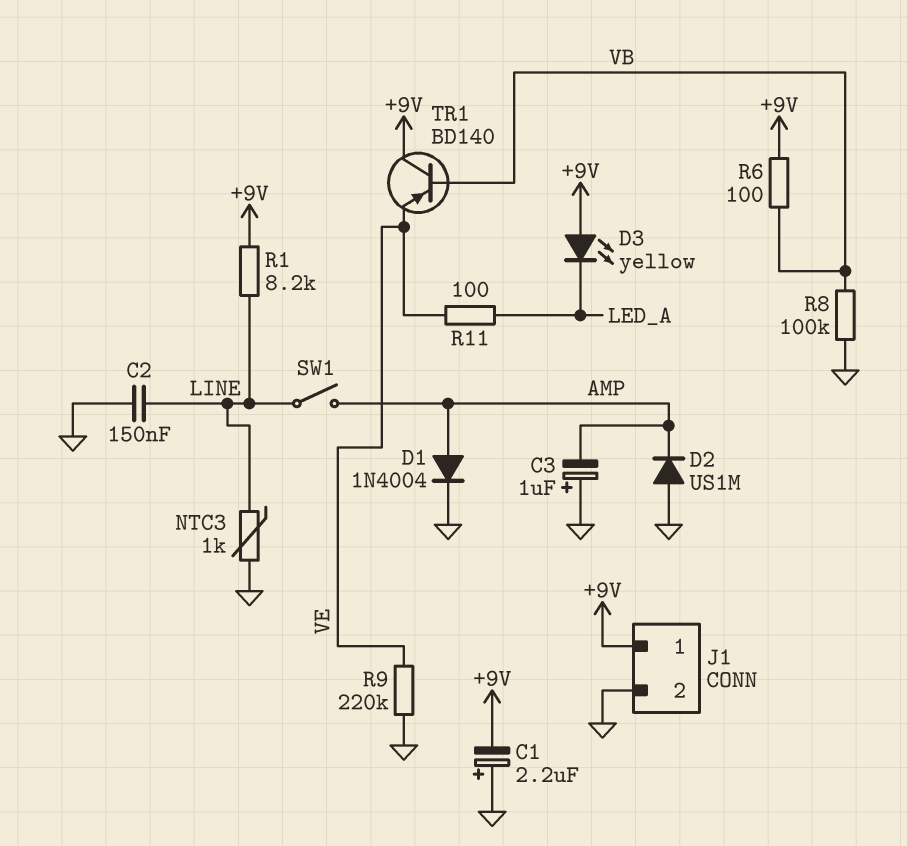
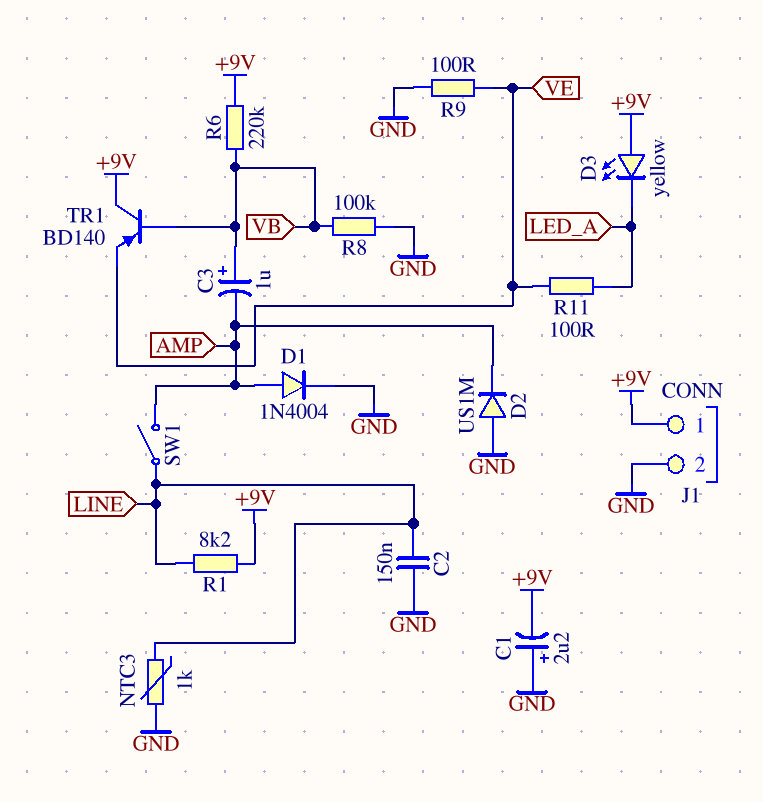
C3: 1uF (plus GND, minus AMP) -> 1uF (plus VB, minus AMP)
R6: 100 (+9V, VB) -> 220k (+9V, VB)
R9: 220k (GND, VE) -> 100 (GND, VE)

